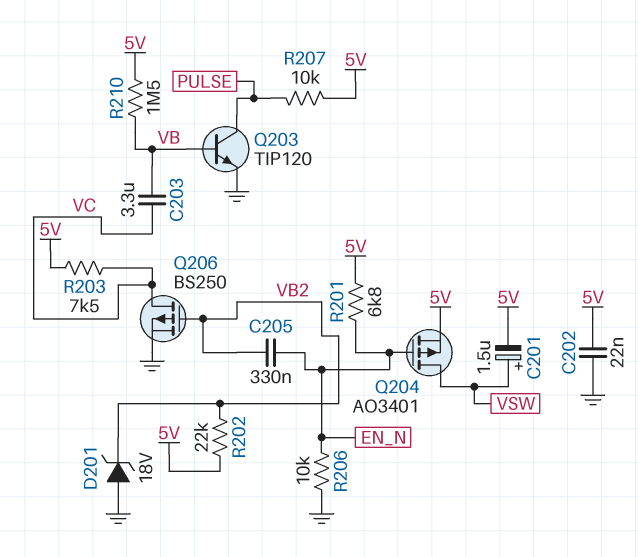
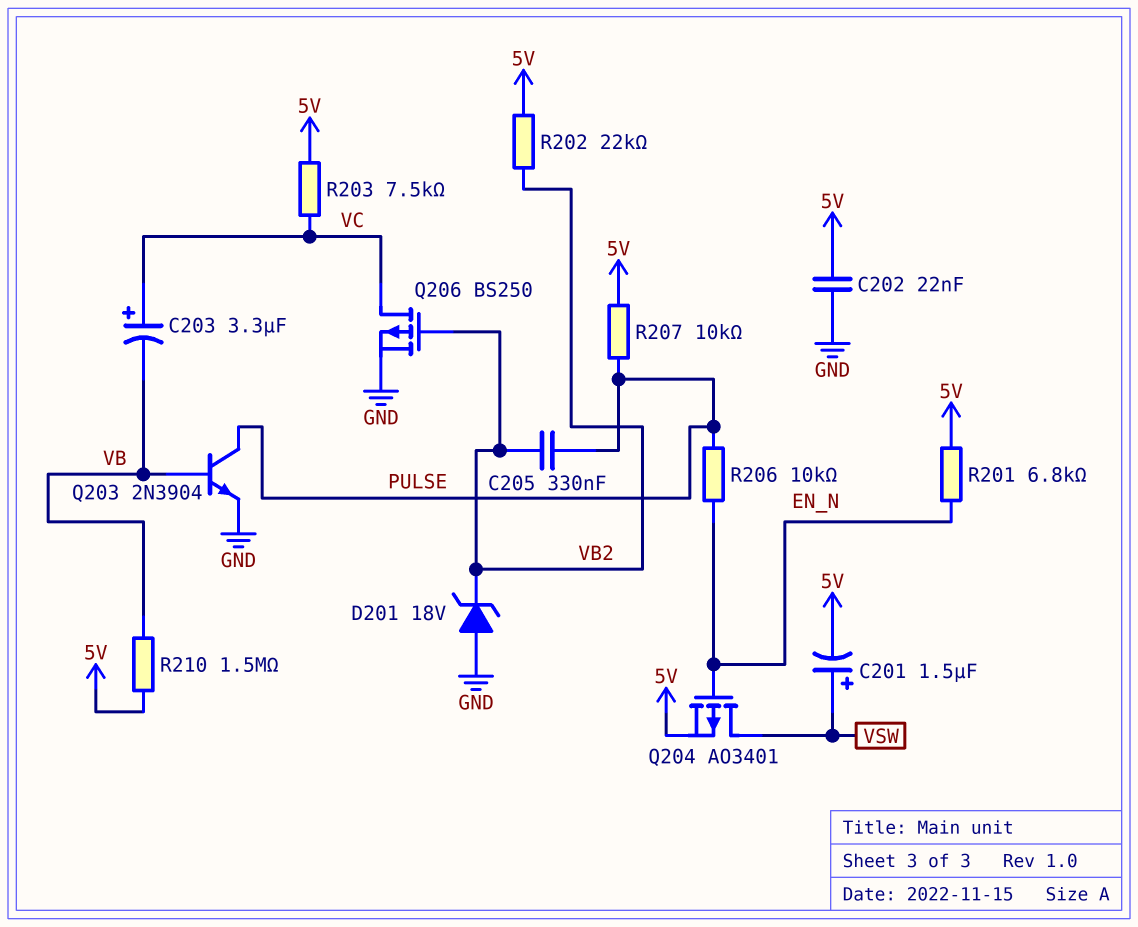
C203: 3.3uF (VB, VC) -> 3.3uF (plus VC, minus VB)
C205: 330nF (EN_N, VB2) -> 330nF (PULSE, VB2)
Q203: NPN TIP120 (B VB, C PULSE, E GND) -> NPN 2N3904 (B VB, C PULSE, E GND)
R206: 10k (EN_N, GND) -> 10k (EN_N, PULSE)

